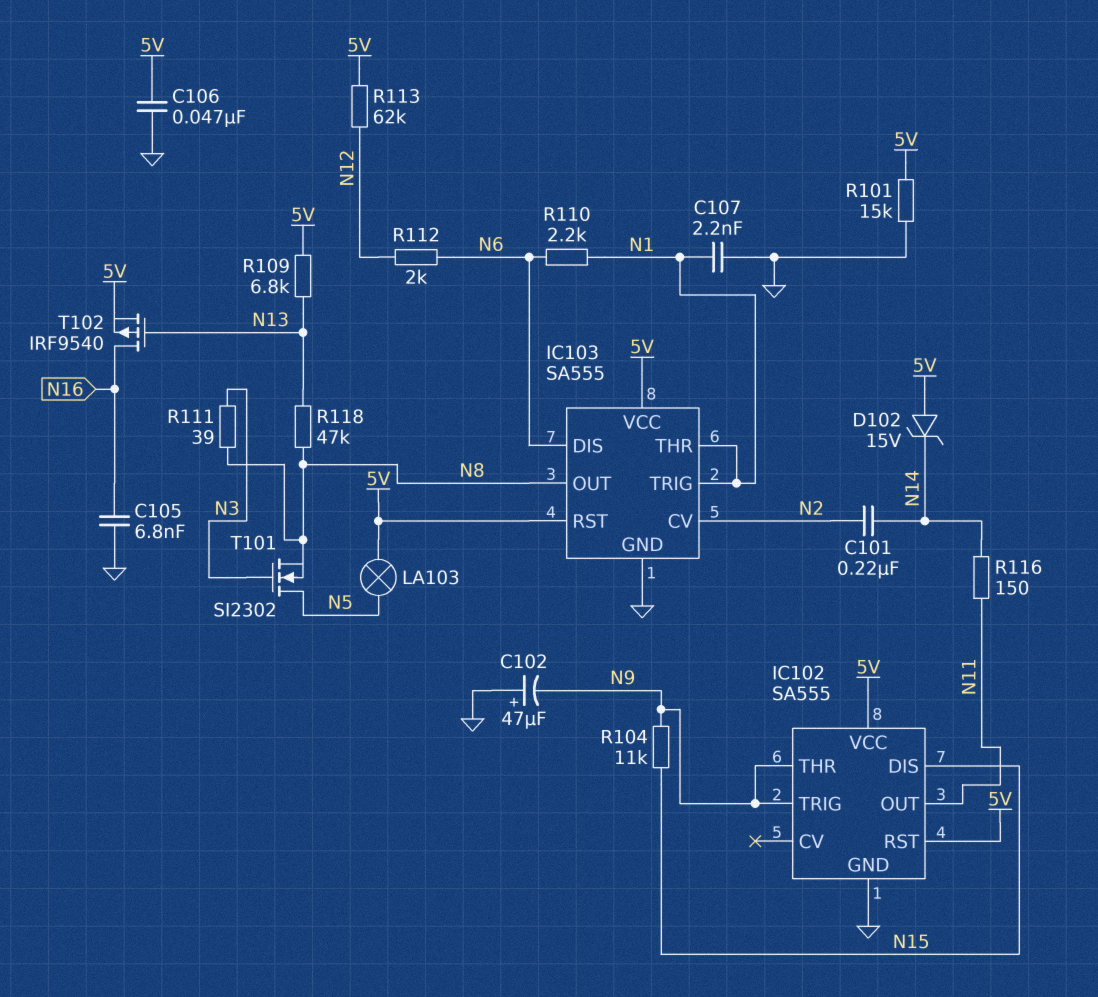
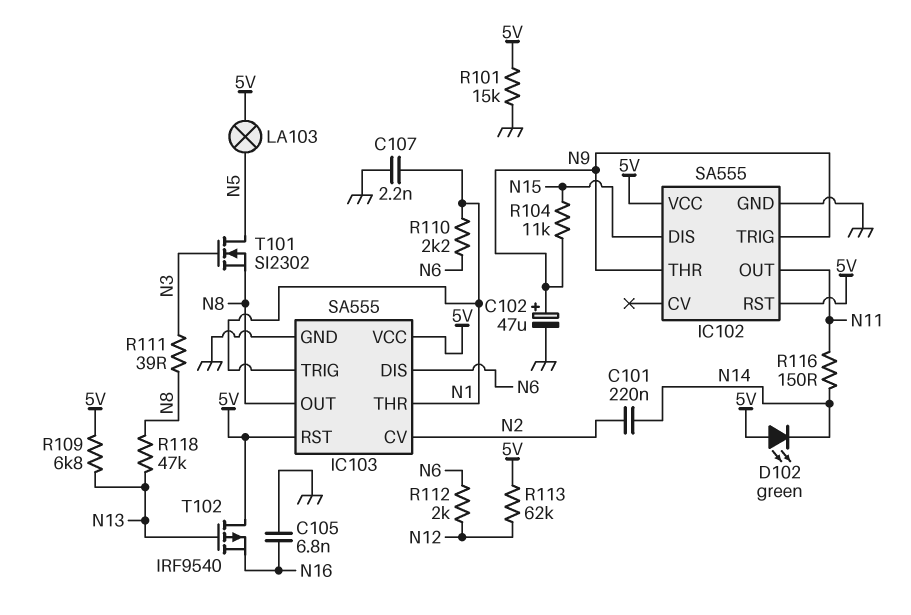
C102: 47uF (plus GND, minus N9) -> 47uF (plus N9, minus GND)
C106: 47nF (5V, GND) -> none
D102: zener 15V (A 5V, K N14) -> LED green (A 5V, K N14)
T102: PMOS IRF9540 (G N13, D N16, S 5V) -> PMOS IRF9540 (G N13, D 5V, S N16)

